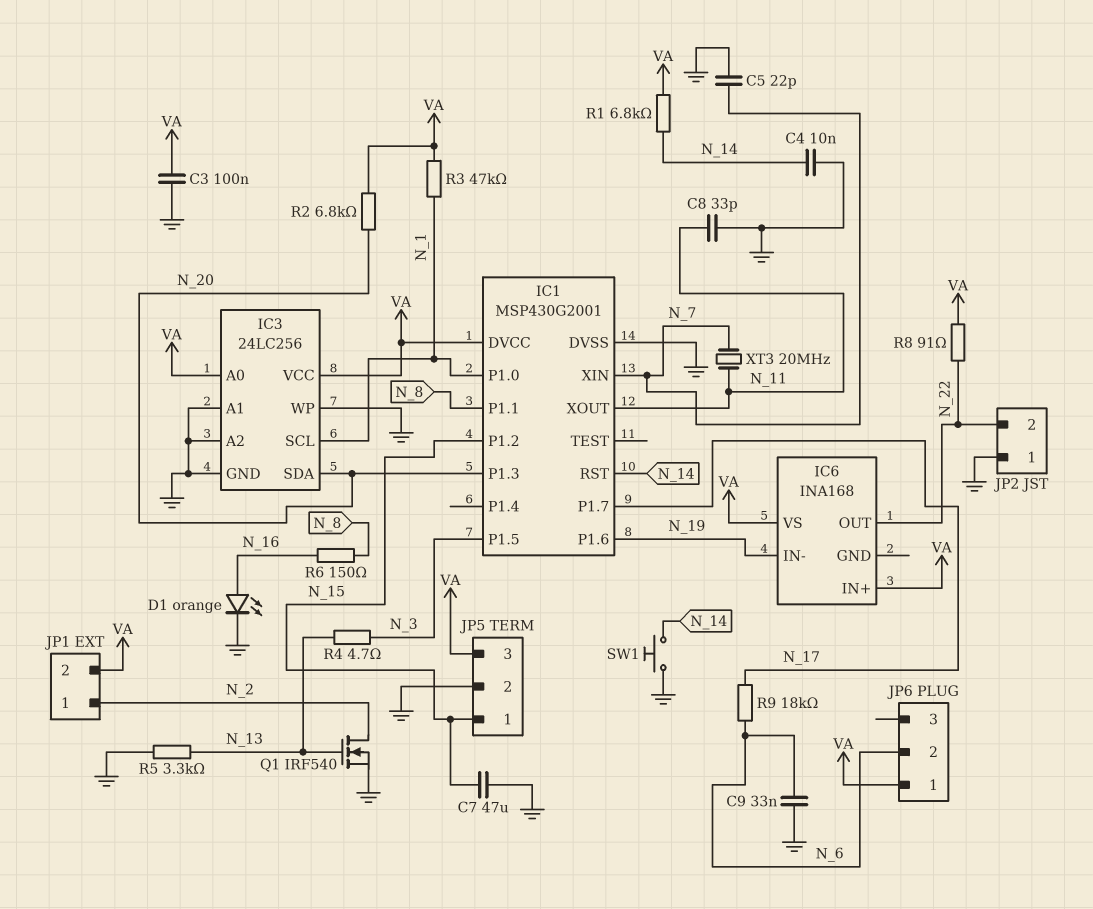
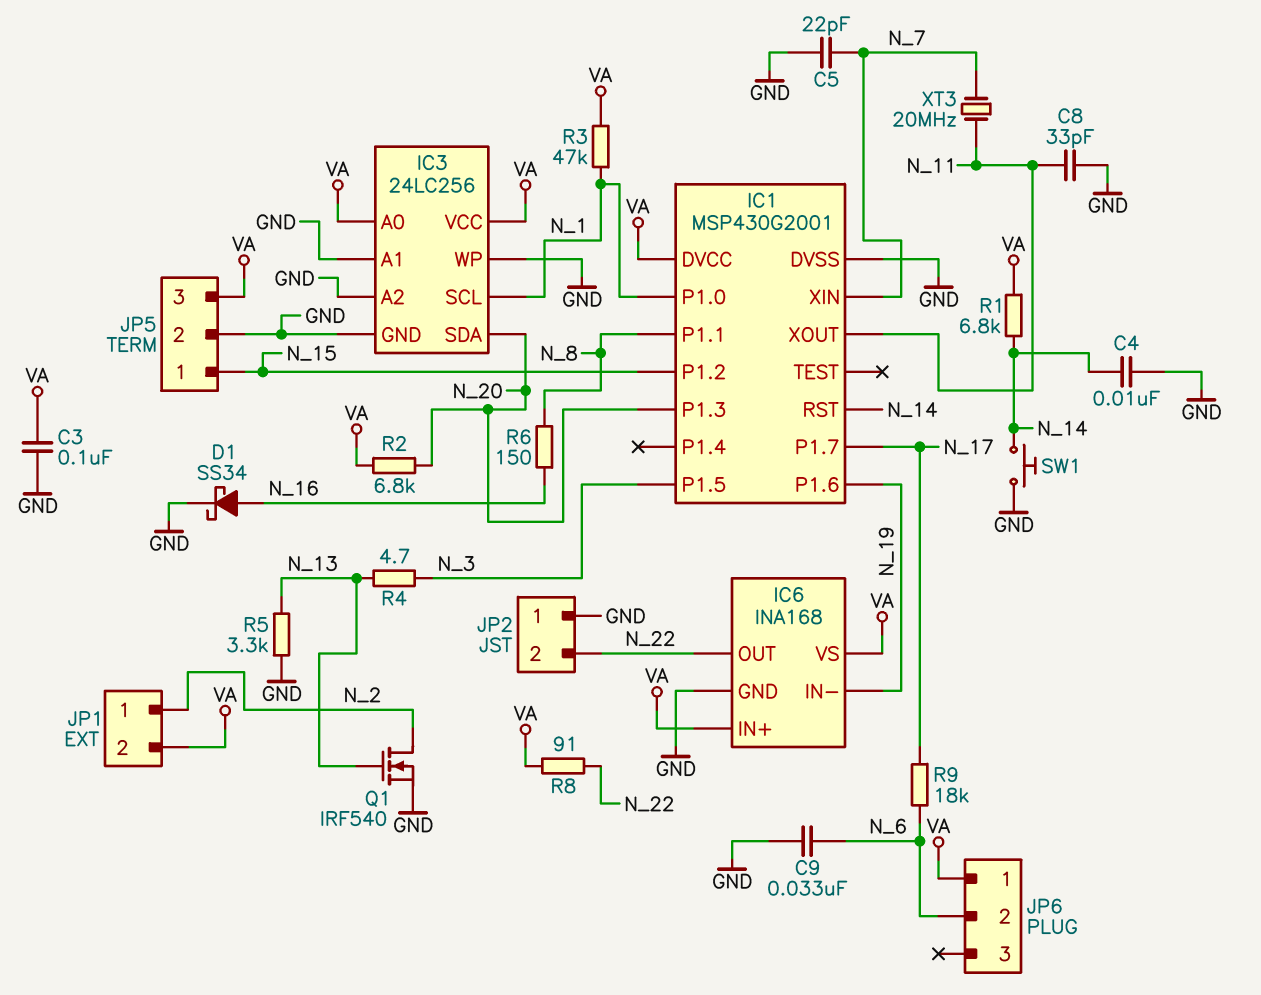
C7: 47uF (GND, N_15) -> none
D1: LED orange (A N_16, K GND) -> schottky SS34 (A N_16, K GND)
IC6 pin GND: none -> GND

